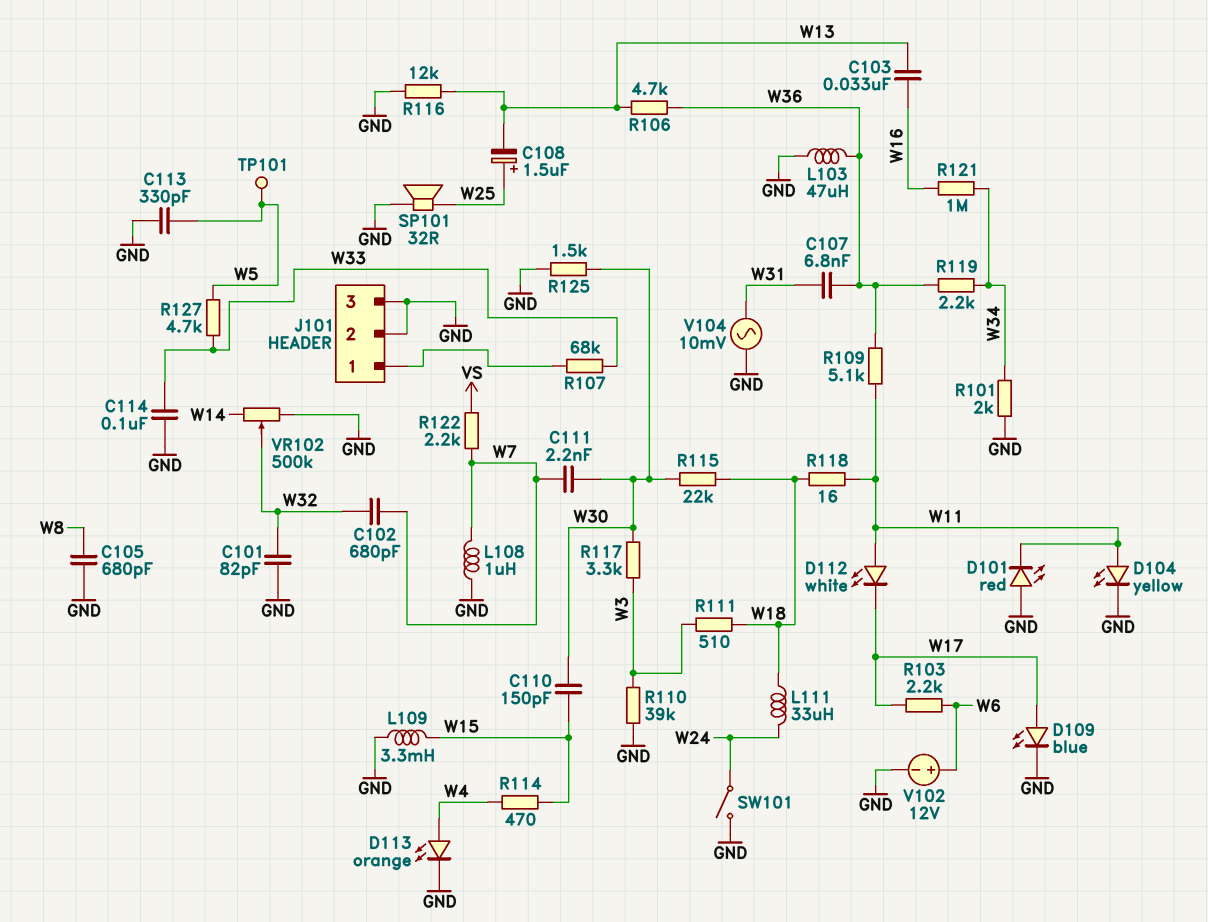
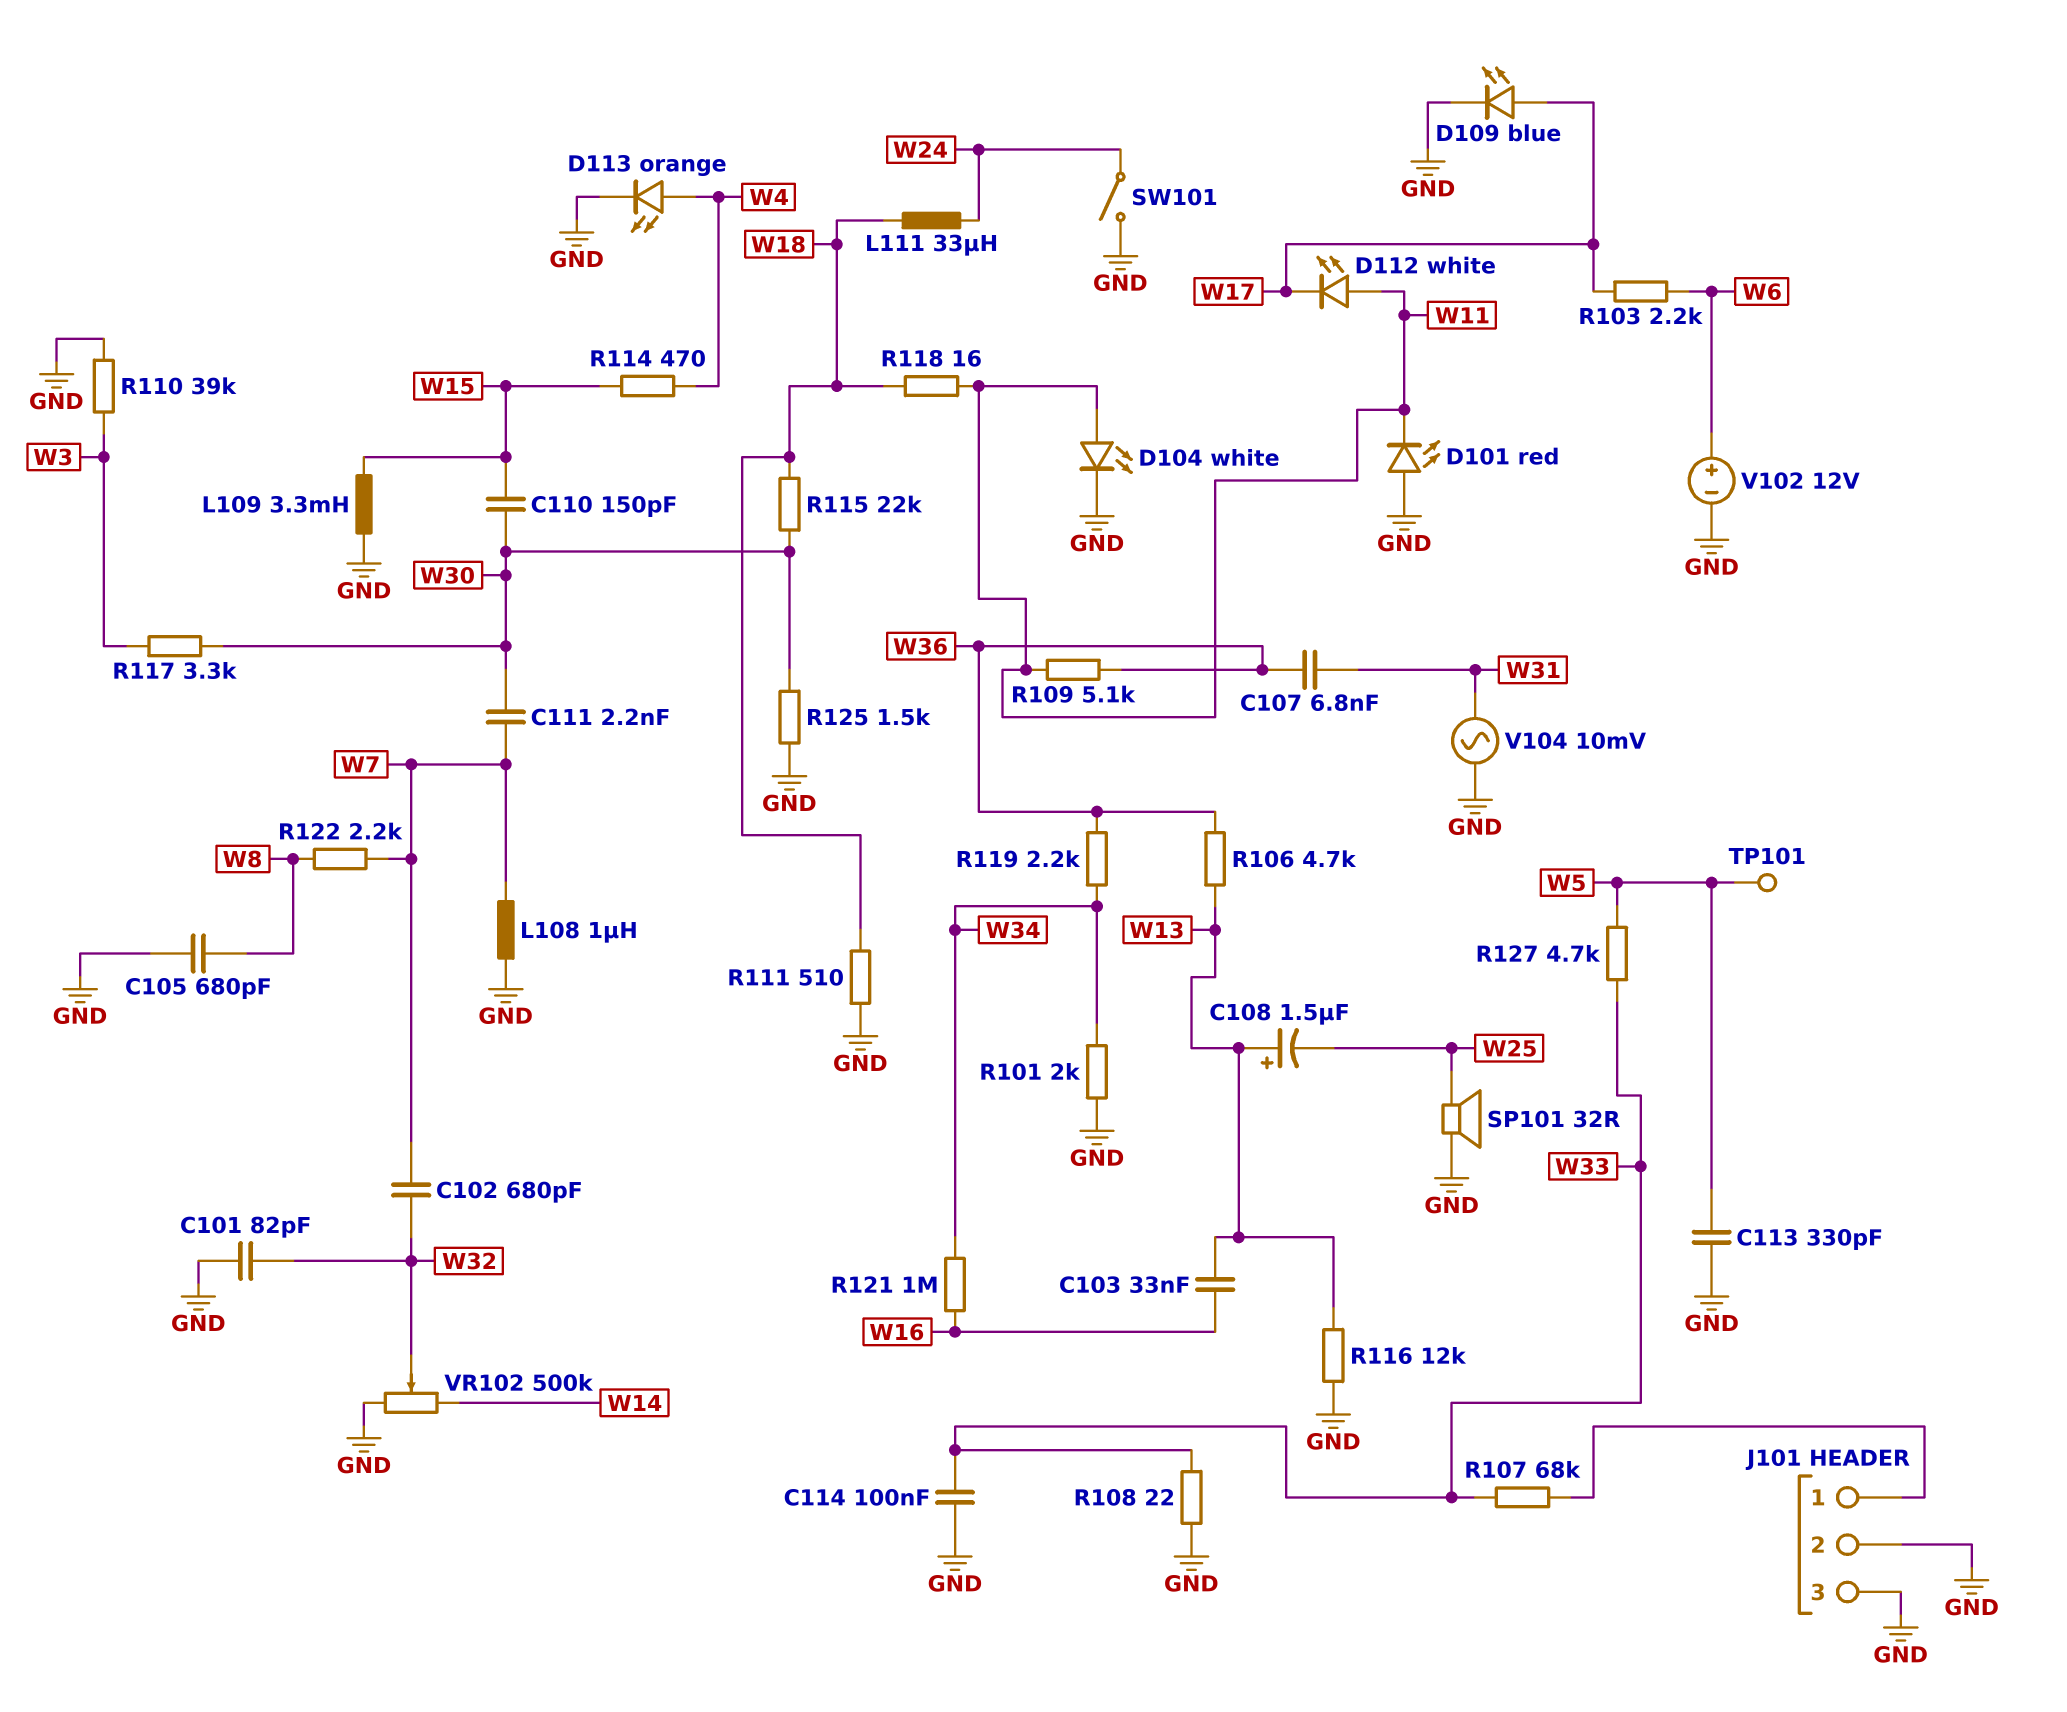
C108: 1.5uF (plus W25, minus W13) -> 1.5uF (plus W13, minus W25)
D104: LED yellow (A W11, K GND) -> LED white (A W11, K GND)
L103: 47uH (GND, W36) -> none
R108: none -> 22 (GND, W33)
R111: 510 (W3, W18) -> 510 (GND, W18)
R122: 2.2k (VS, W7) -> 2.2k (W7, W8)

